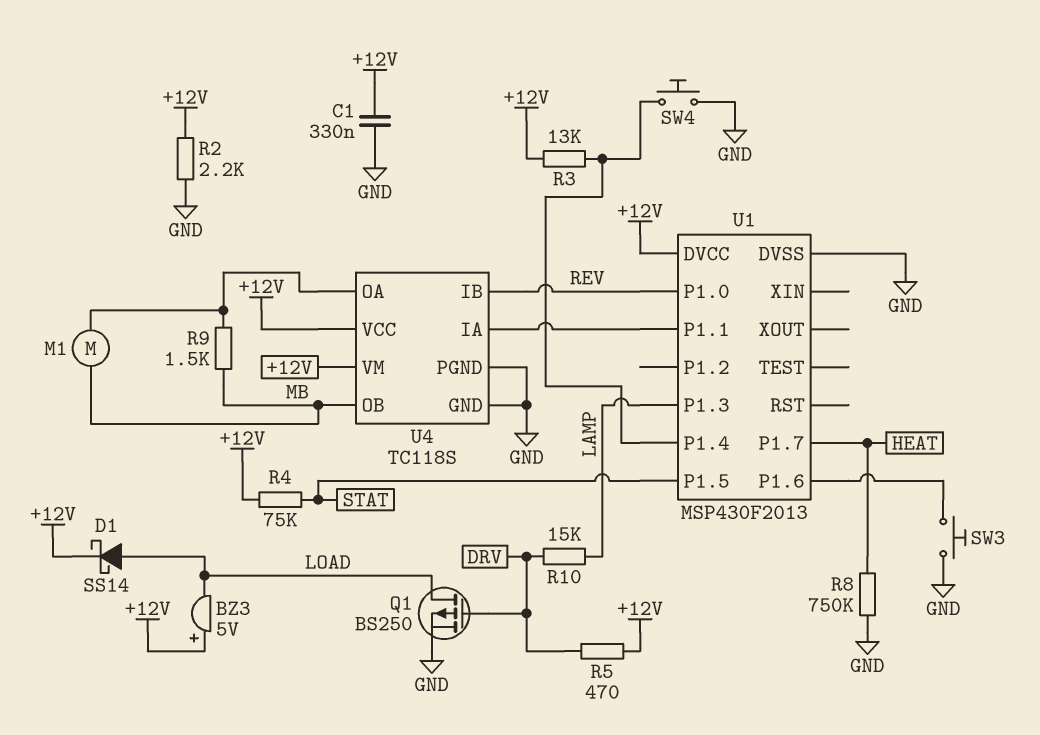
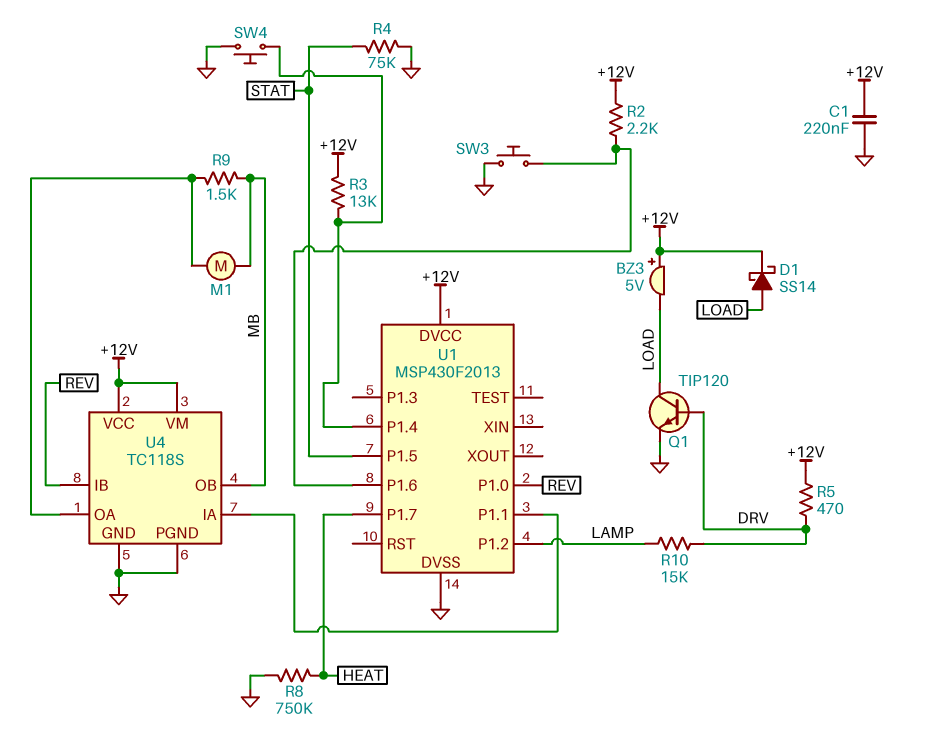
C1: 330nF (+12V, GND) -> 220nF (+12V, GND)
Q1: PMOS BS250 (G DRV, D LOAD, S GND) -> NPN TIP120 (B DRV, C LOAD, E GND)
R2: 2.2k (+12V, GND) -> 2.2k (+12V, U1/P1.6)
R4: 75k (+12V, STAT) -> 75k (GND, STAT)
U1 pin P1.2: none -> LAMP
U1 pin P1.3: LAMP -> none

